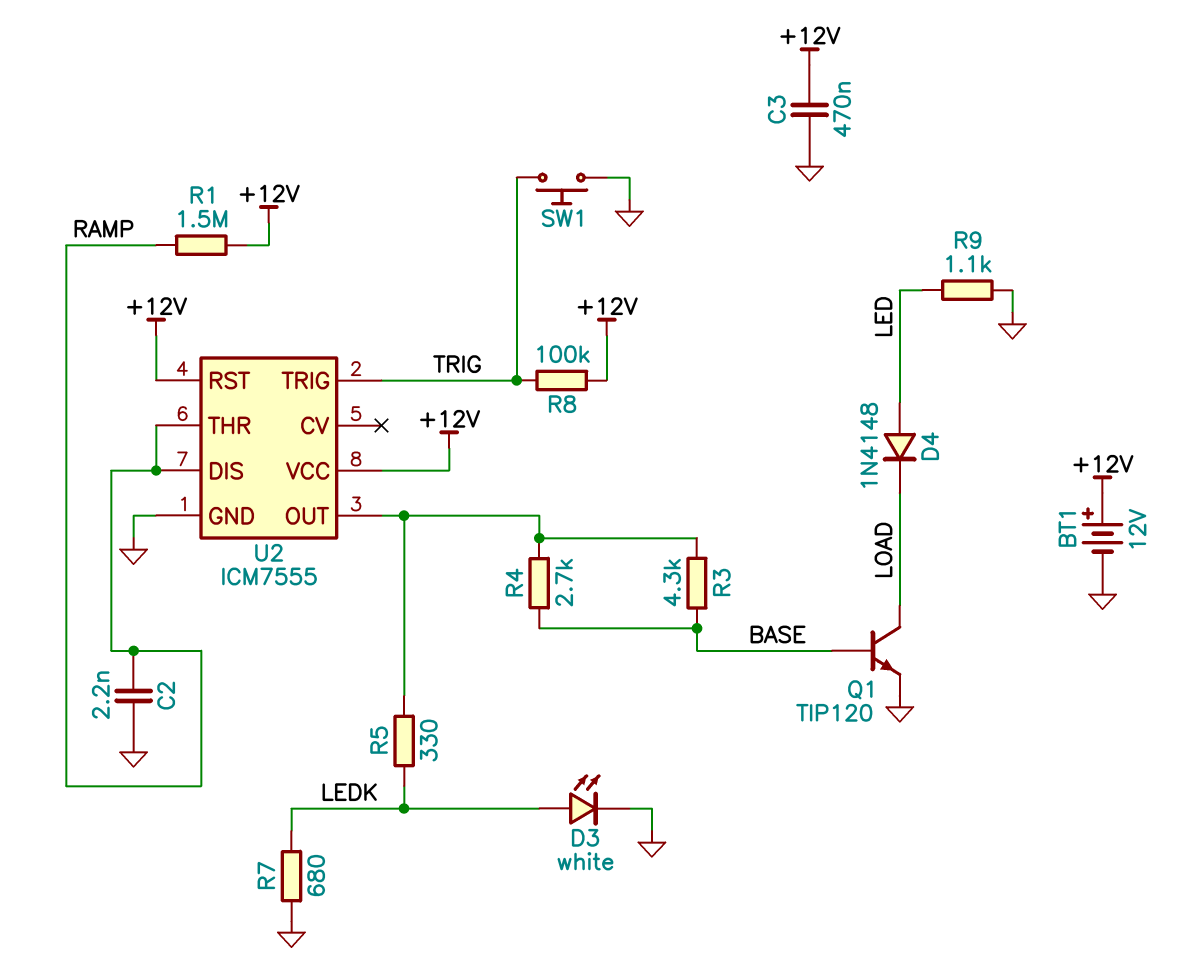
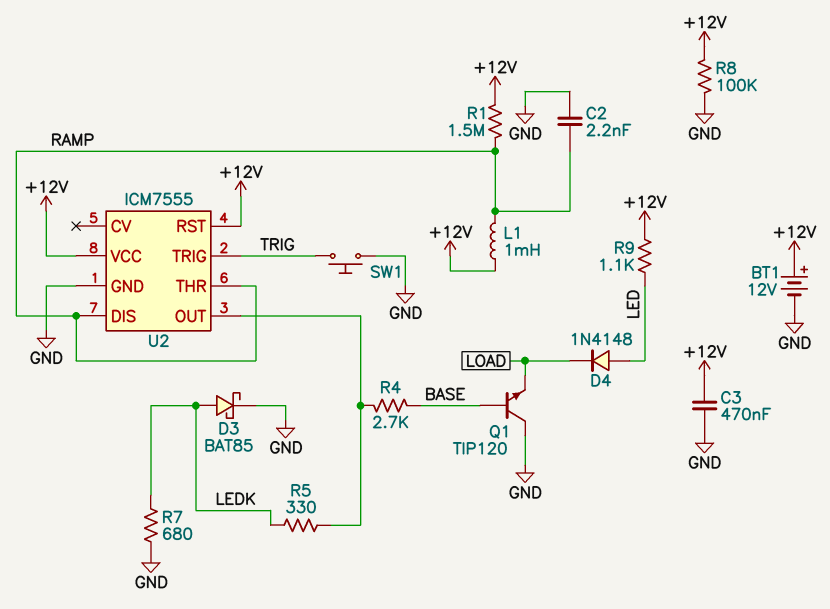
D3: LED white (A LEDK, K GND) -> schottky BAT85 (A LEDK, K GND)
L1: none -> 1mH (+12V, RAMP)
Q1: NPN TIP120 (B BASE, C LOAD, E GND) -> NPN TIP120 (B BASE, C GND, E LOAD)
R3: 4.3k (BASE, U2/OUT) -> none
R8: 100k (+12V, TRIG) -> 100k (+12V, GND)
R9: 1.1k (GND, LED) -> 1.1k (+12V, LED)

